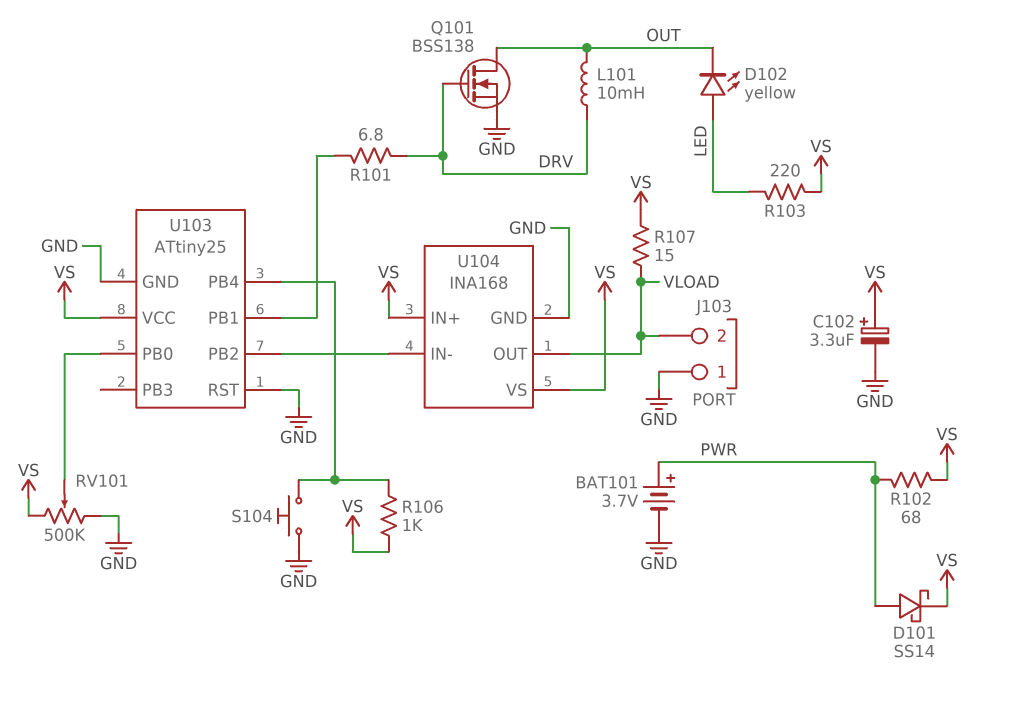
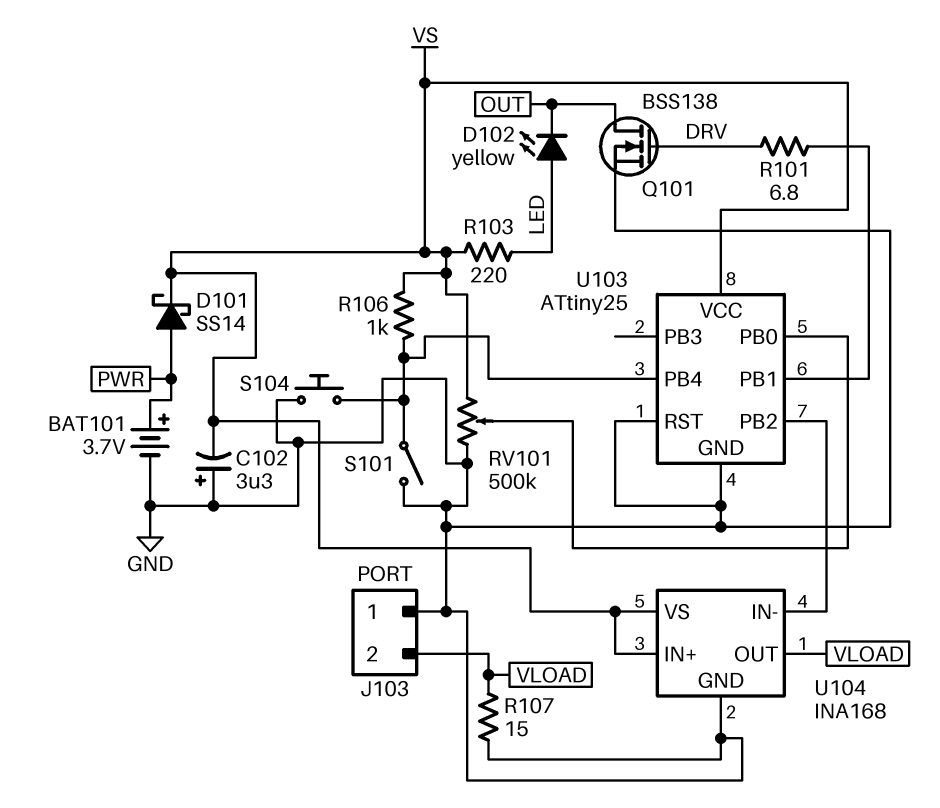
C102: 3.3uF (plus VS, minus GND) -> 3.3uF (plus GND, minus VS)
L101: 10mH (DRV, OUT) -> none
R102: 68 (PWR, VS) -> none
R107: 15 (VLOAD, VS) -> 15 (GND, VLOAD)
S101: none -> switch (GND, U103/PB4)

